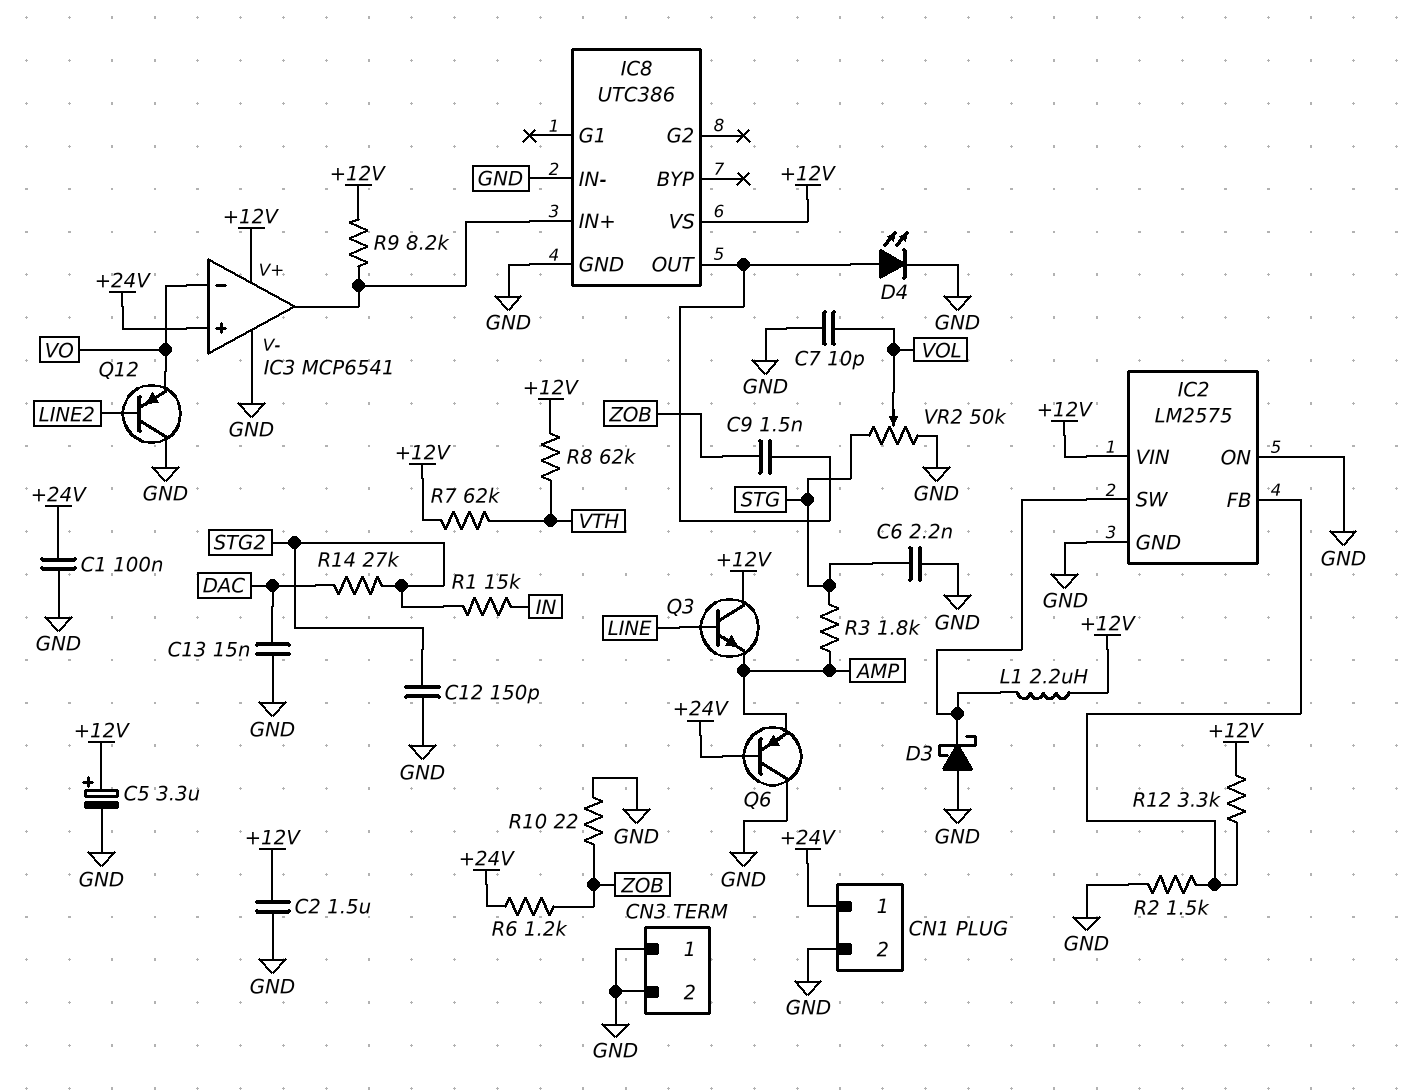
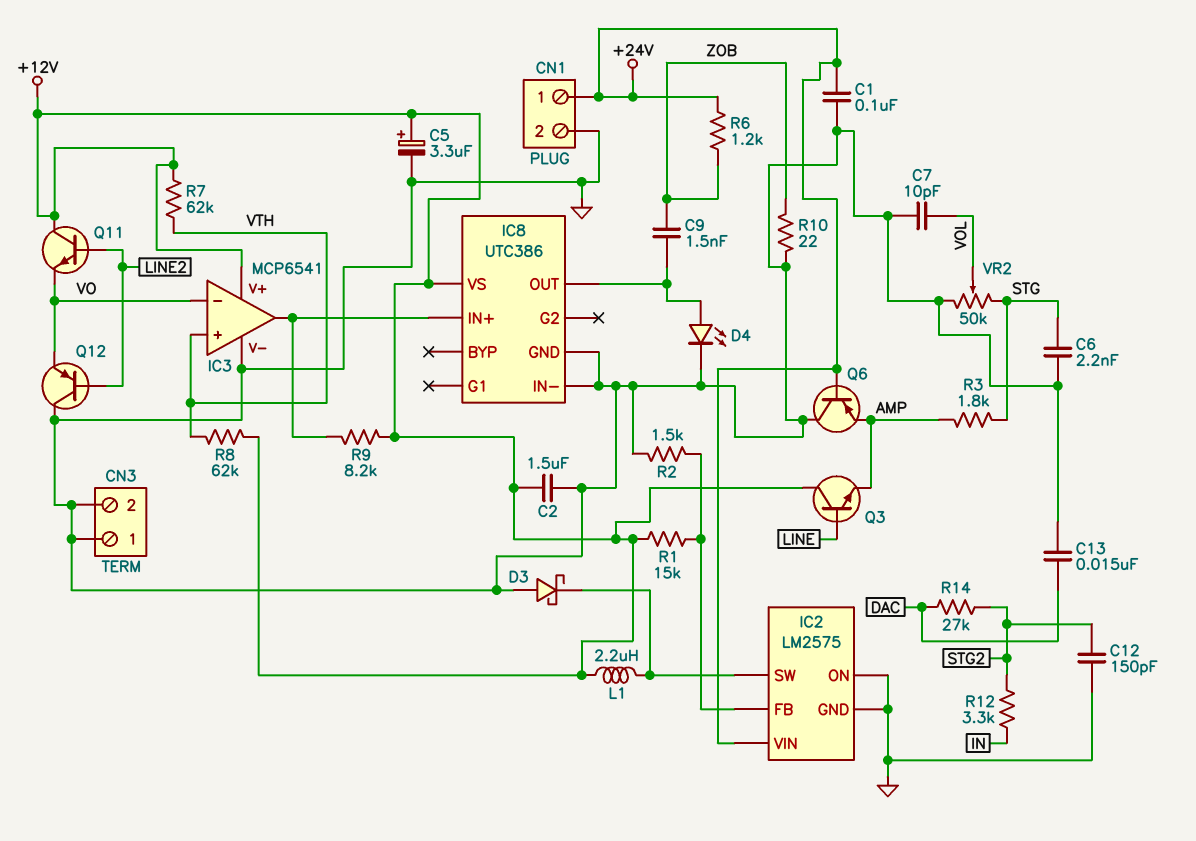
IC2 pin VIN: +12V -> +24V
IC3 pin in+: +24V -> VTH
Q11: none -> NPN (B LINE2, C +12V, E VO)
R1: 15k (IN, STG2) -> 15k (+12V, IC2/FB)
R12: 3.3k (+12V, IC2/FB) -> 3.3k (IN, STG2)

